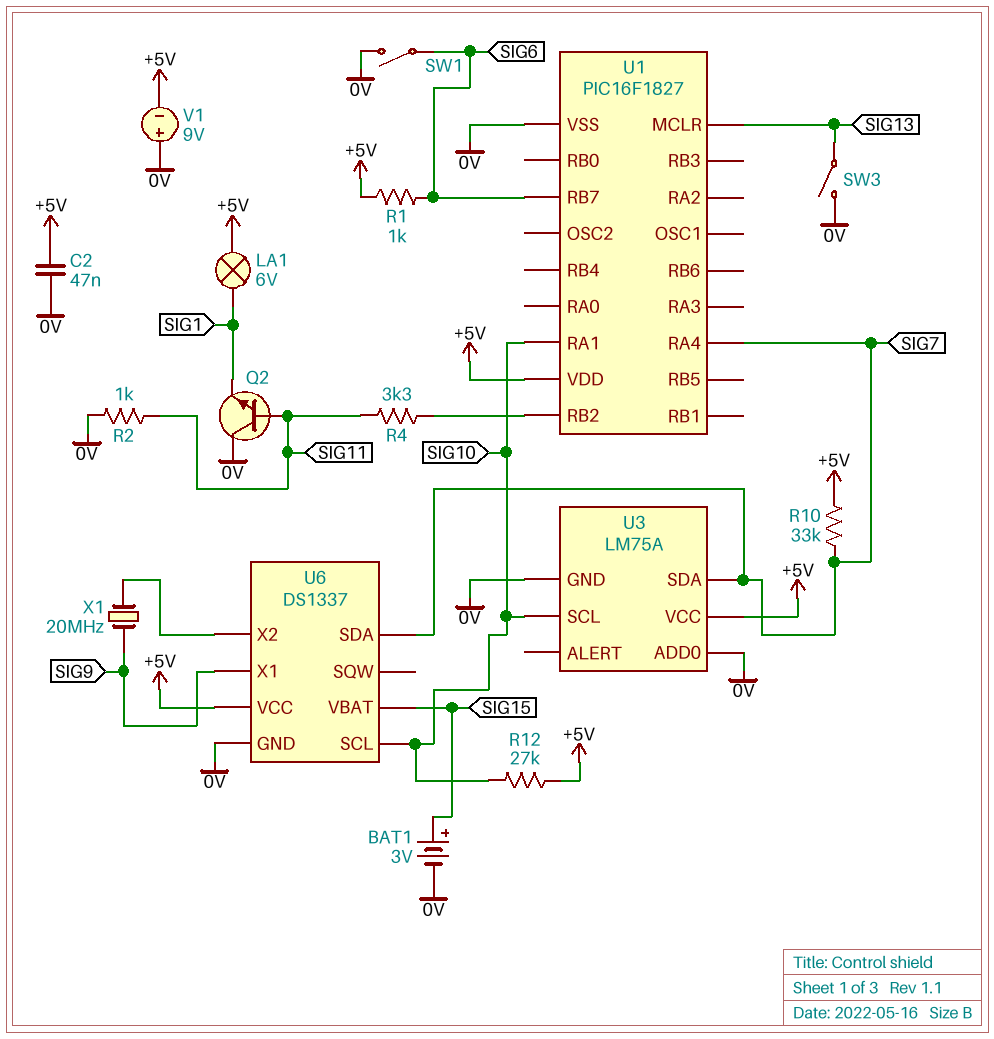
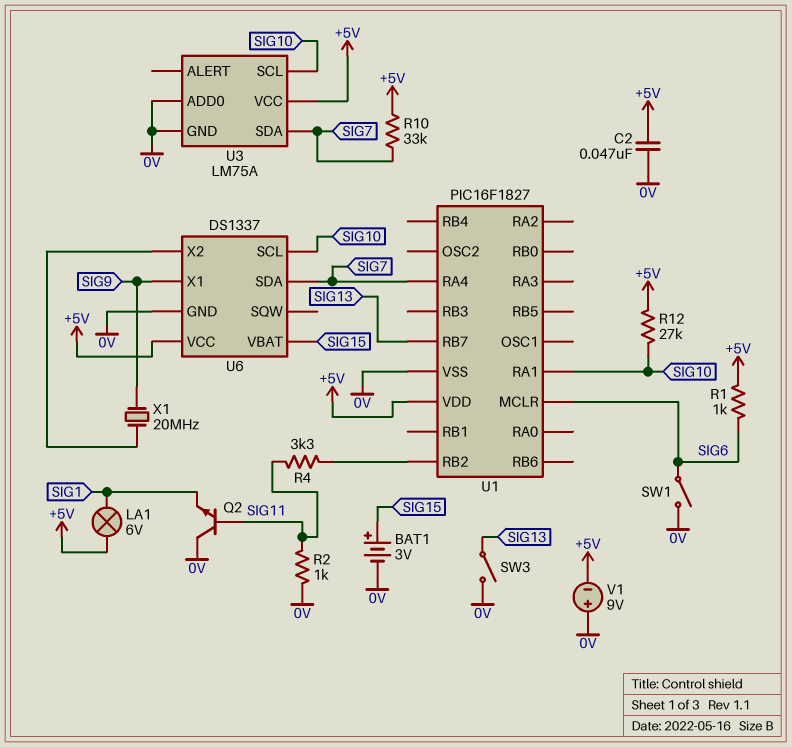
U1 pin MCLR: SIG13 -> SIG6
U1 pin RB7: SIG6 -> SIG13

